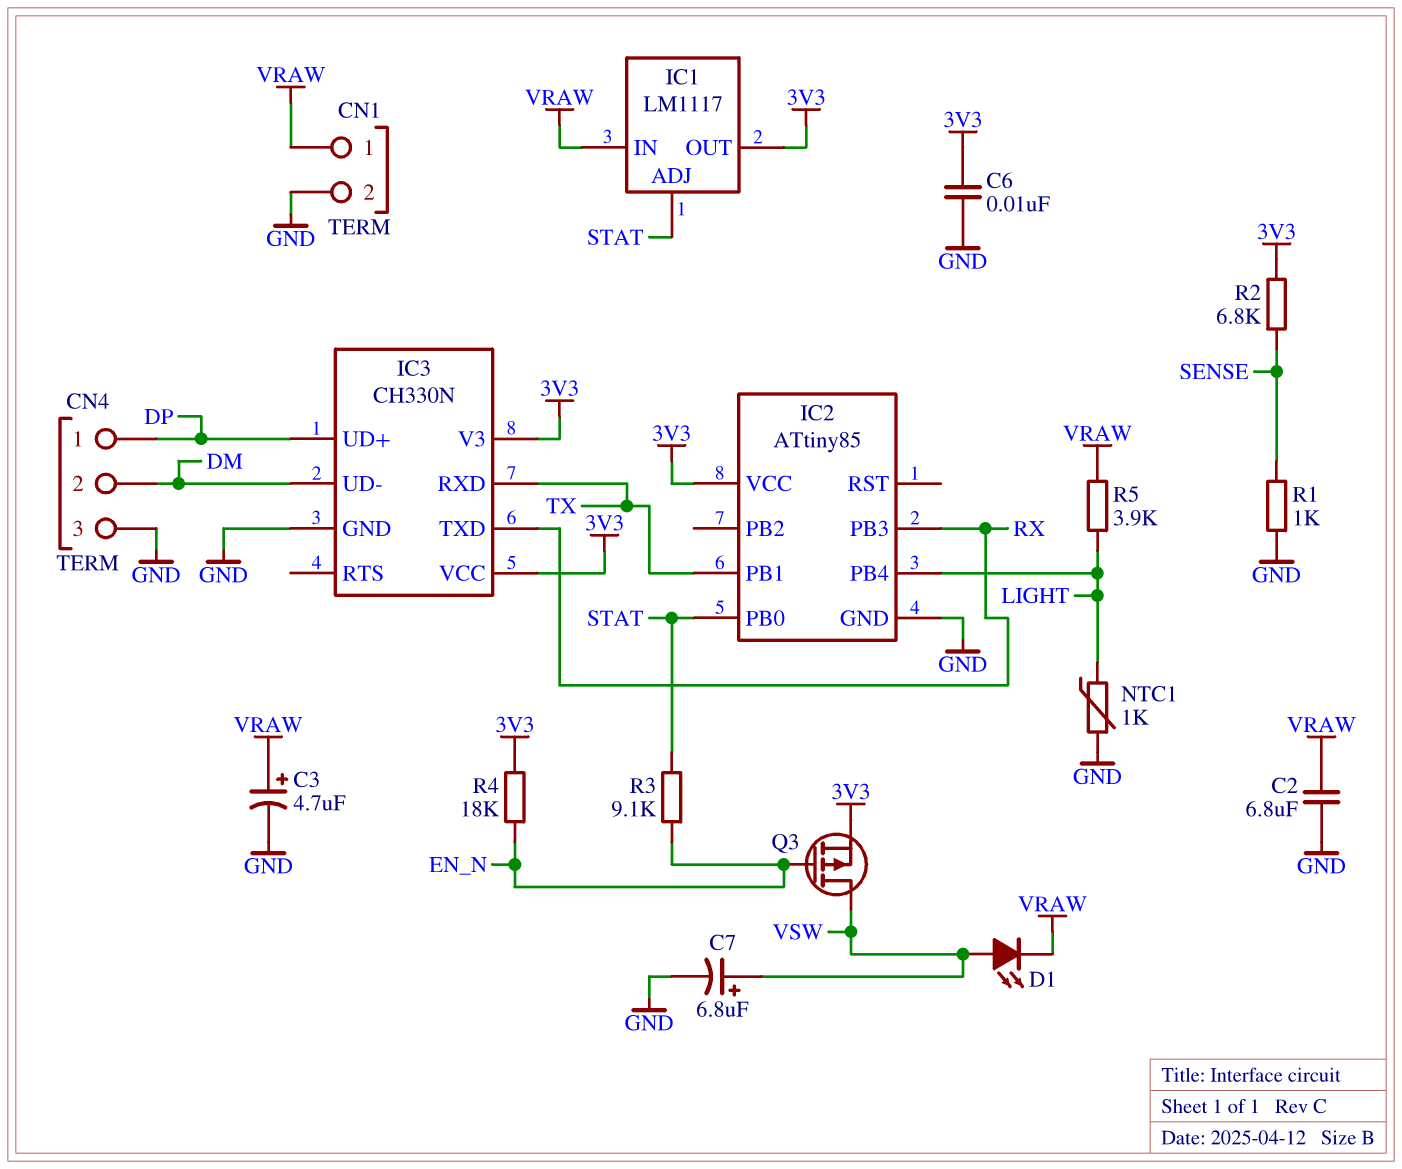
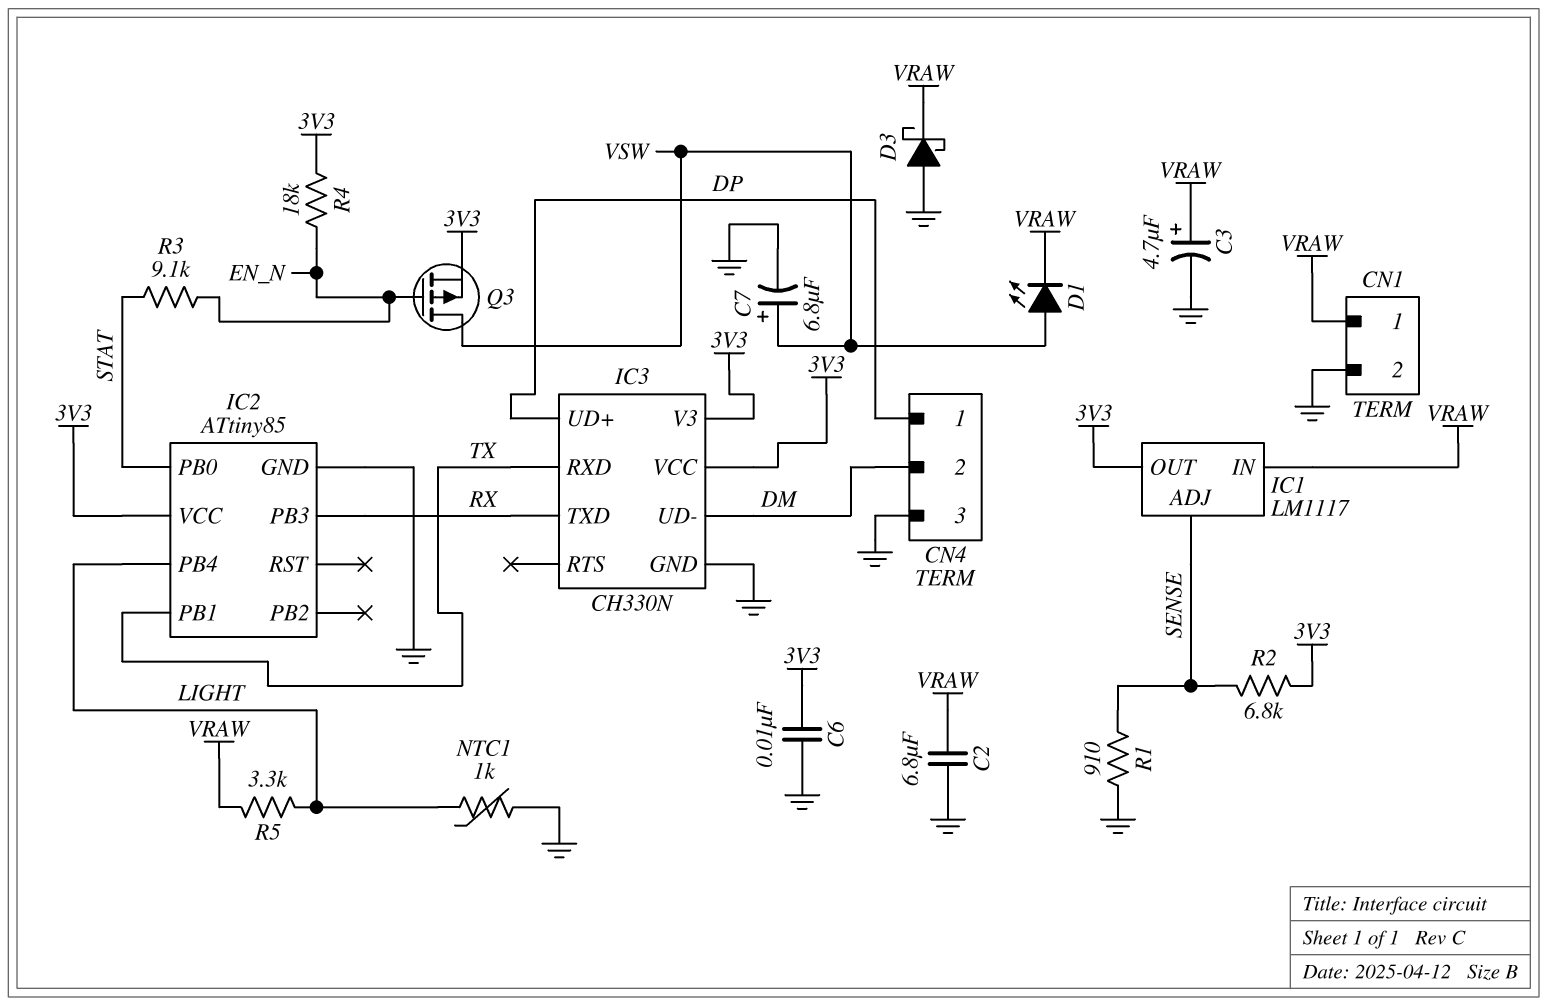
D3: none -> schottky (A GND, K VRAW)
IC1 pin ADJ: STAT -> SENSE
R1: 1k (GND, SENSE) -> 910 (GND, SENSE)
R5: 3.9k (LIGHT, VRAW) -> 3.3k (LIGHT, VRAW)

